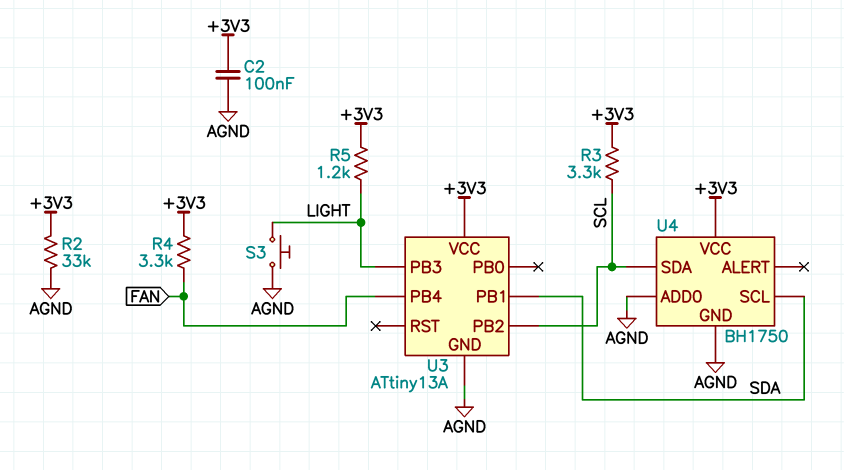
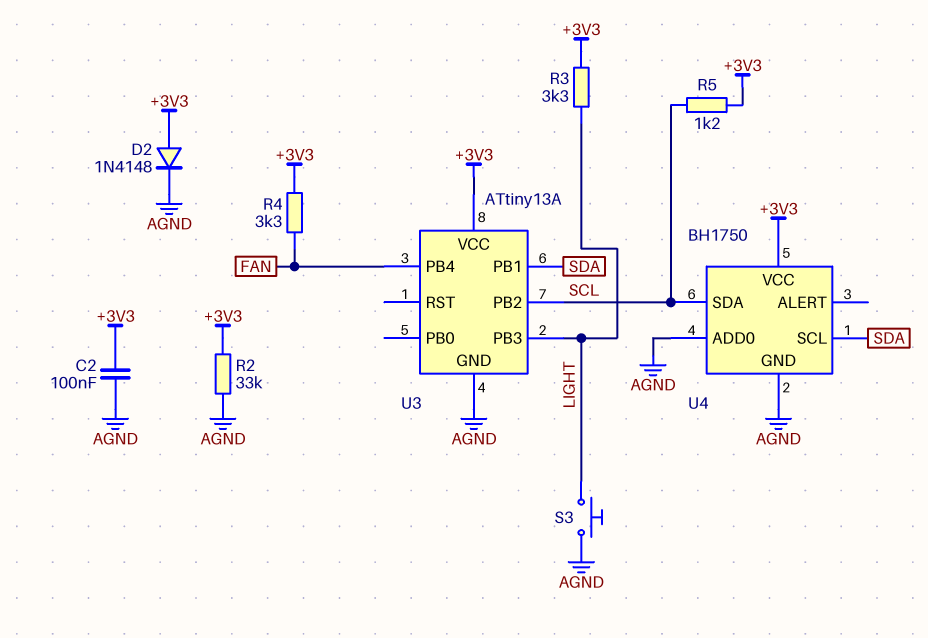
D2: none -> diode 1N4148 (A +3V3, K AGND)
R3: 3.3k (+3V3, SCL) -> 3.3k (+3V3, LIGHT)
R5: 1.2k (+3V3, LIGHT) -> 1.2k (+3V3, SCL)

